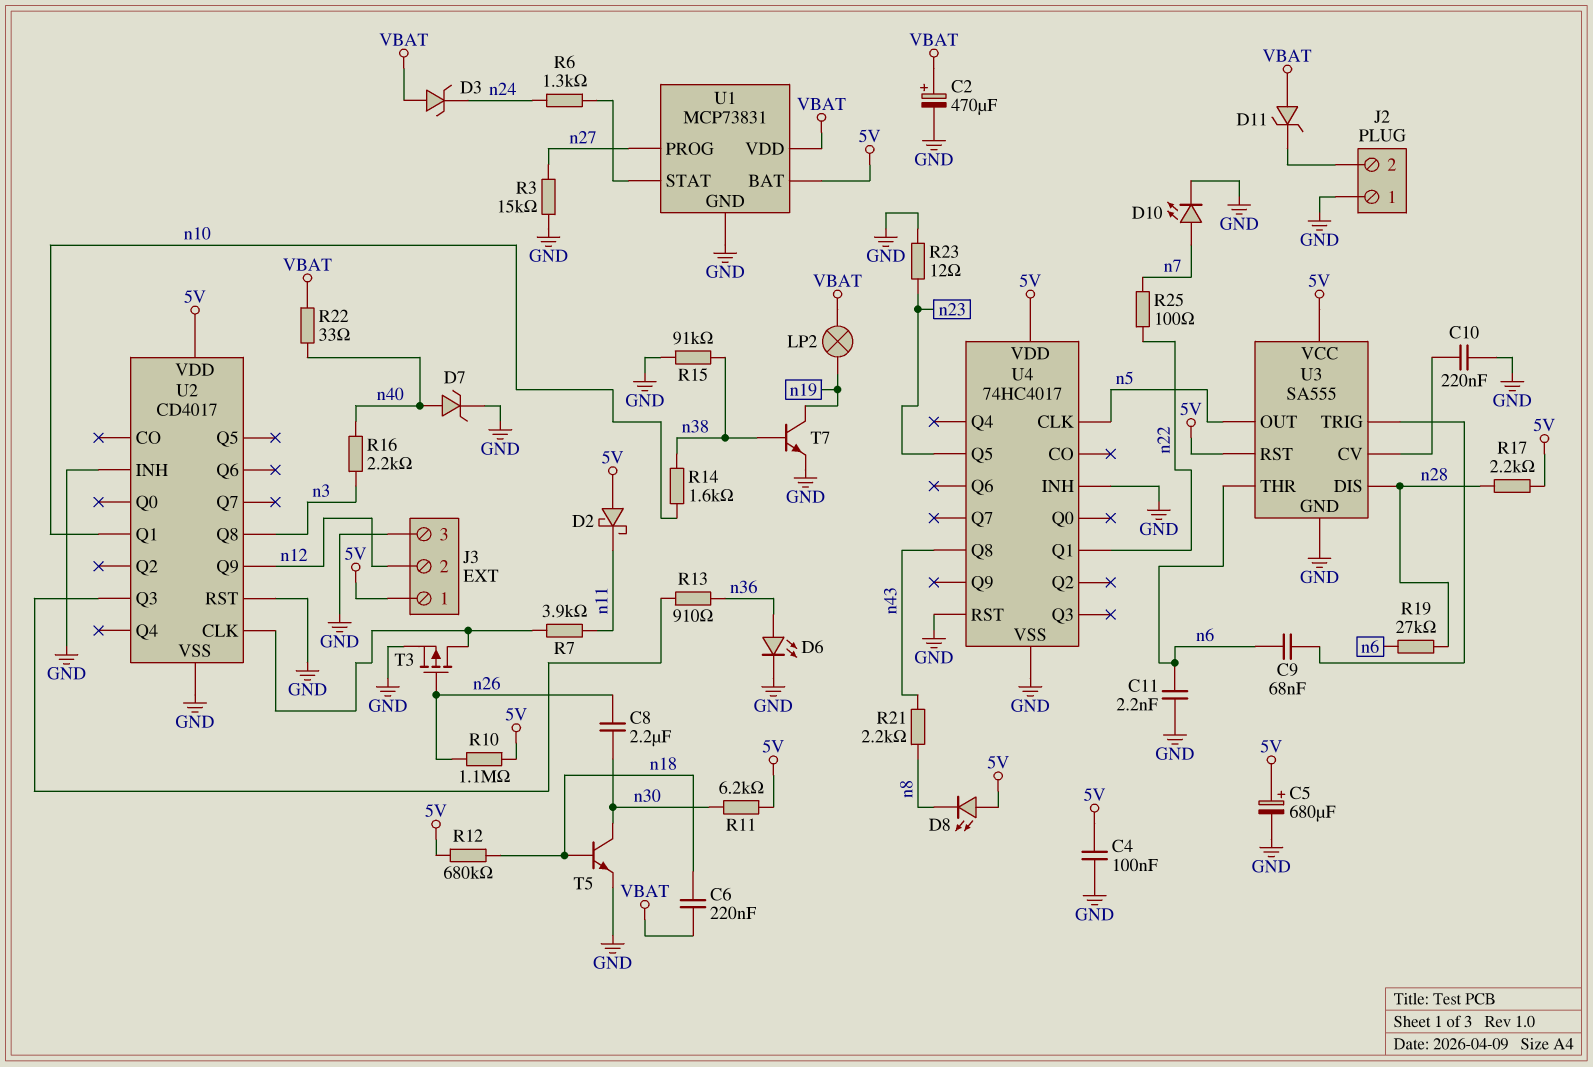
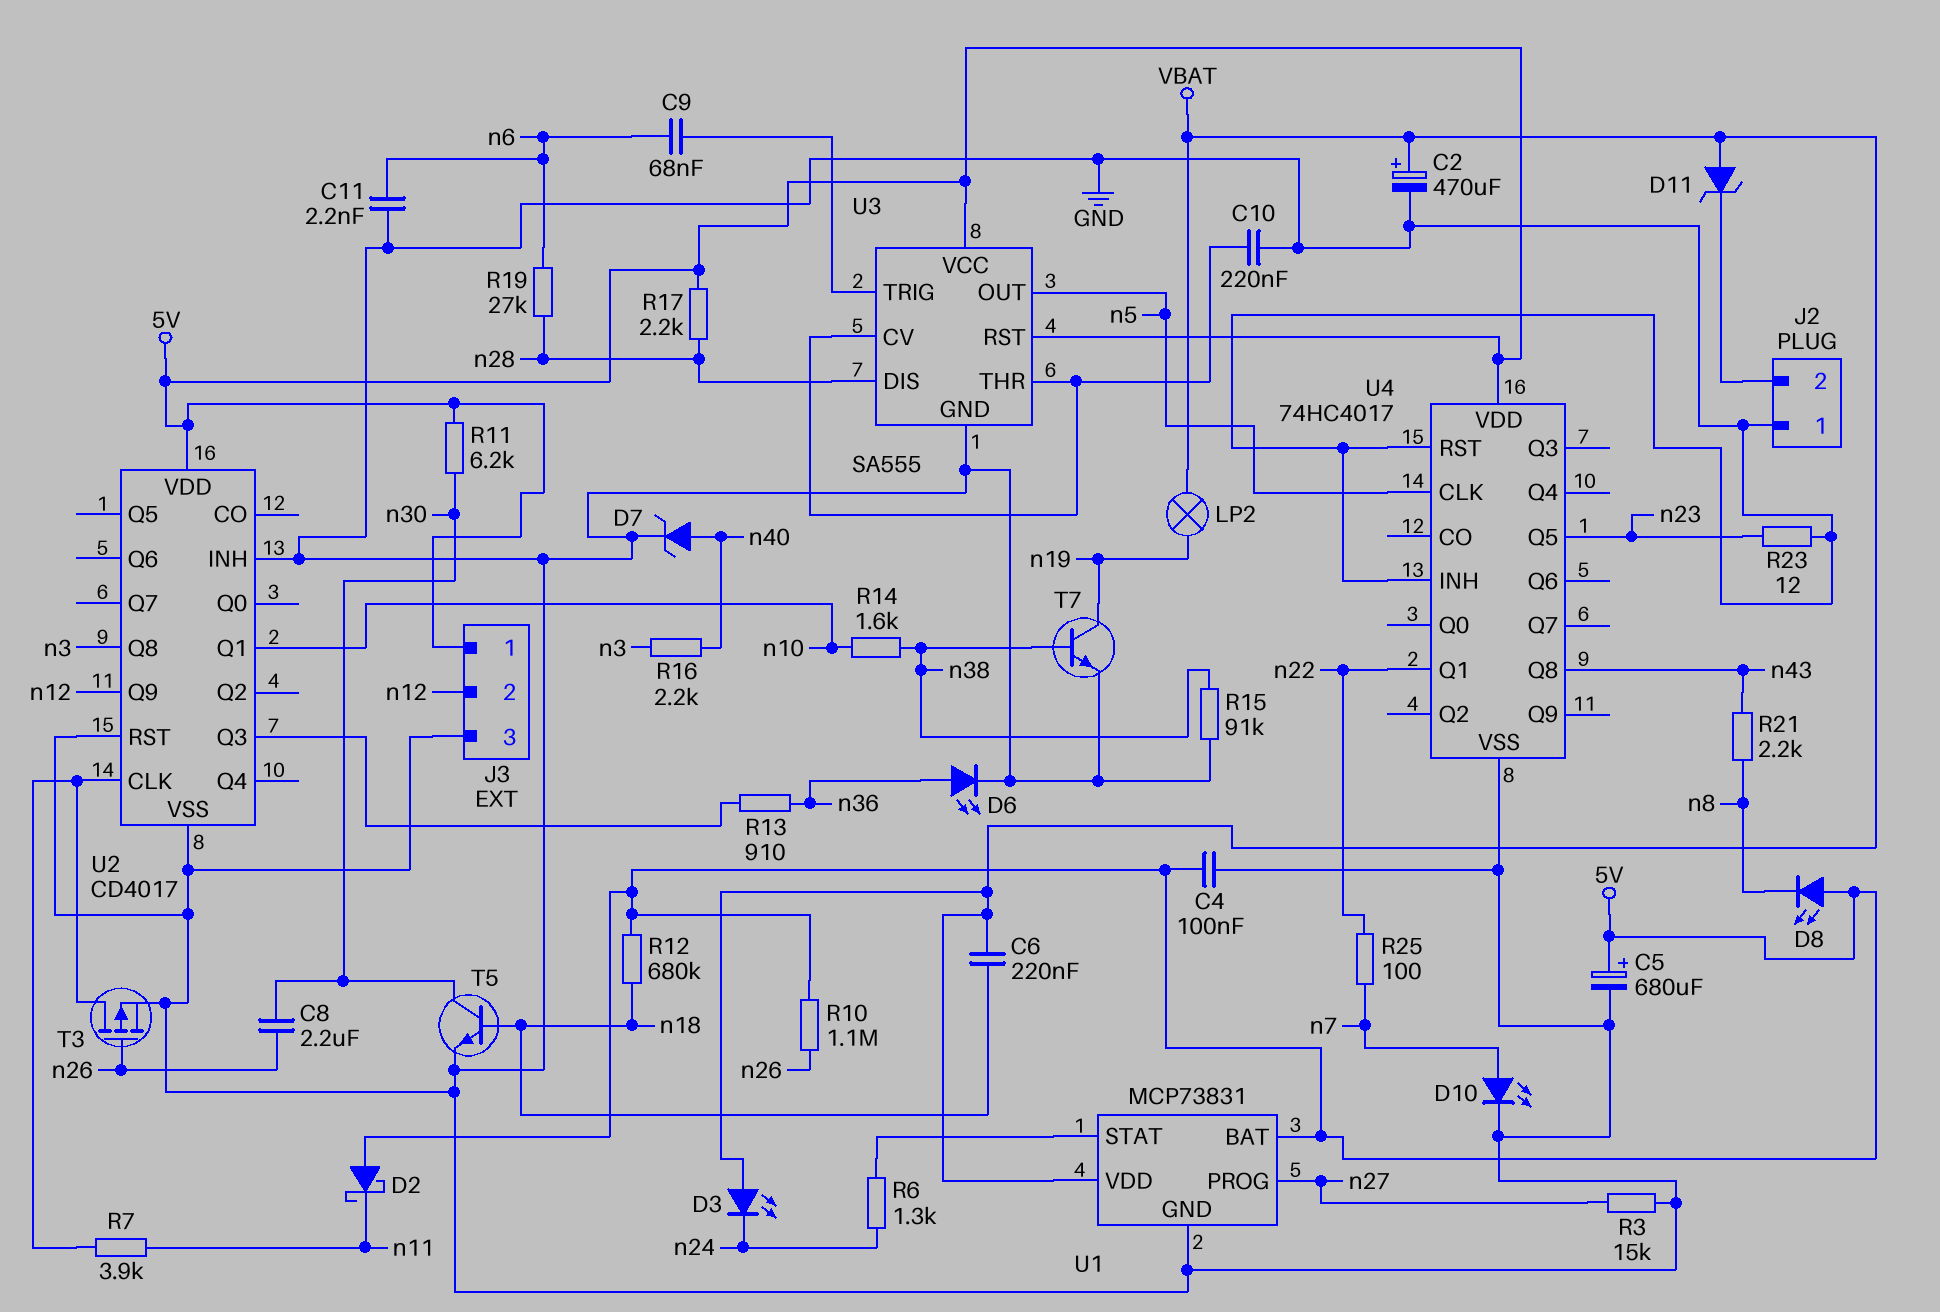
D3: zener (A VBAT, K n24) -> LED (A VBAT, K n24)
R22: 33 (VBAT, n40) -> none
U3 pin THR: n6 -> U3/CV

